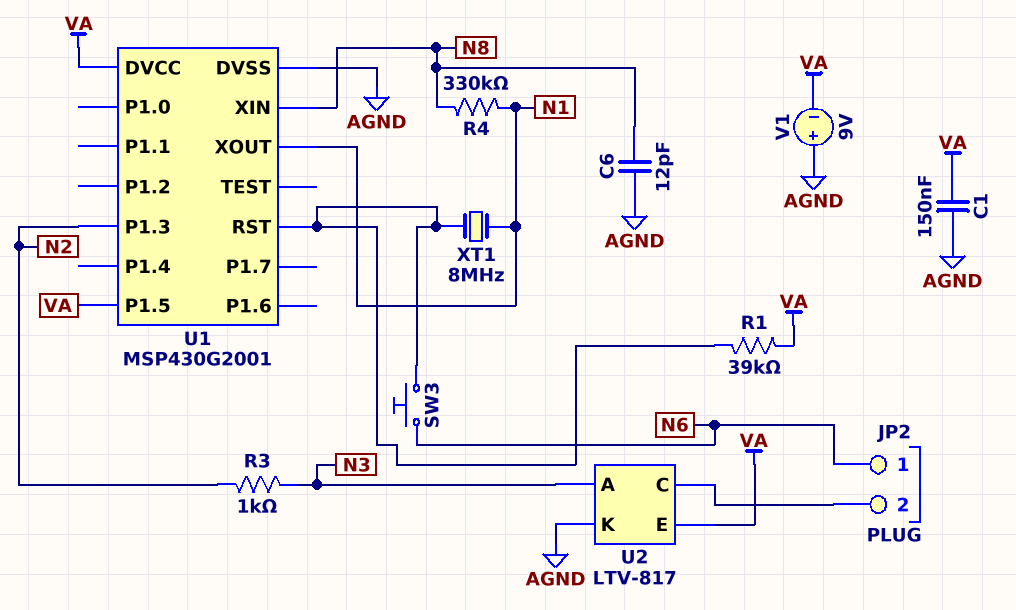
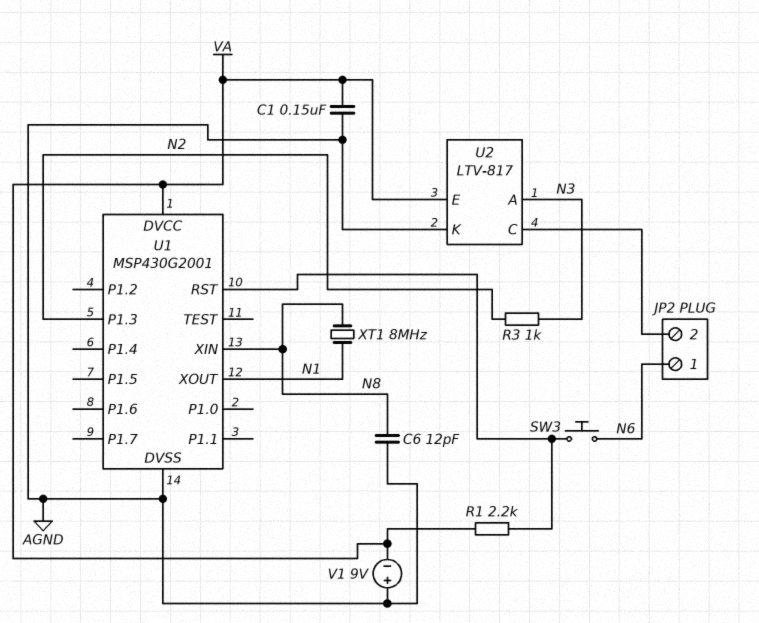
R1: 39k (U1/RST, VA) -> 2.2k (U1/RST, VA)
R4: 330k (N1, N8) -> none
U1 pin P1.5: VA -> none
XT1: 8MHz (N1, U1/RST) -> 8MHz (N1, N8)

